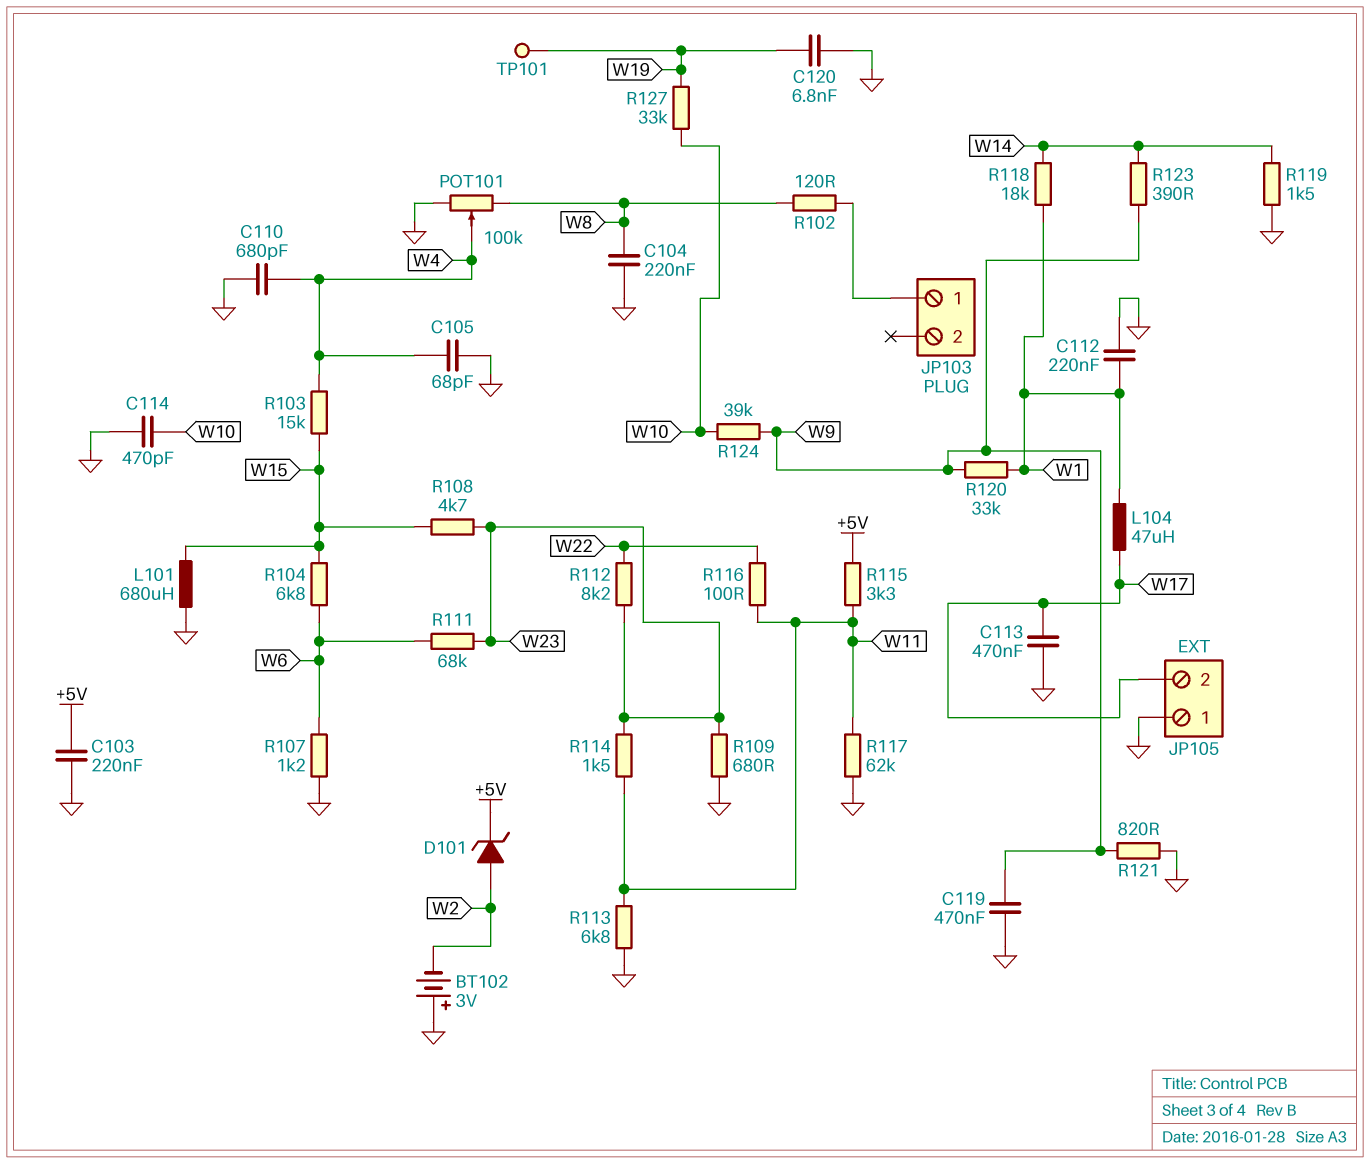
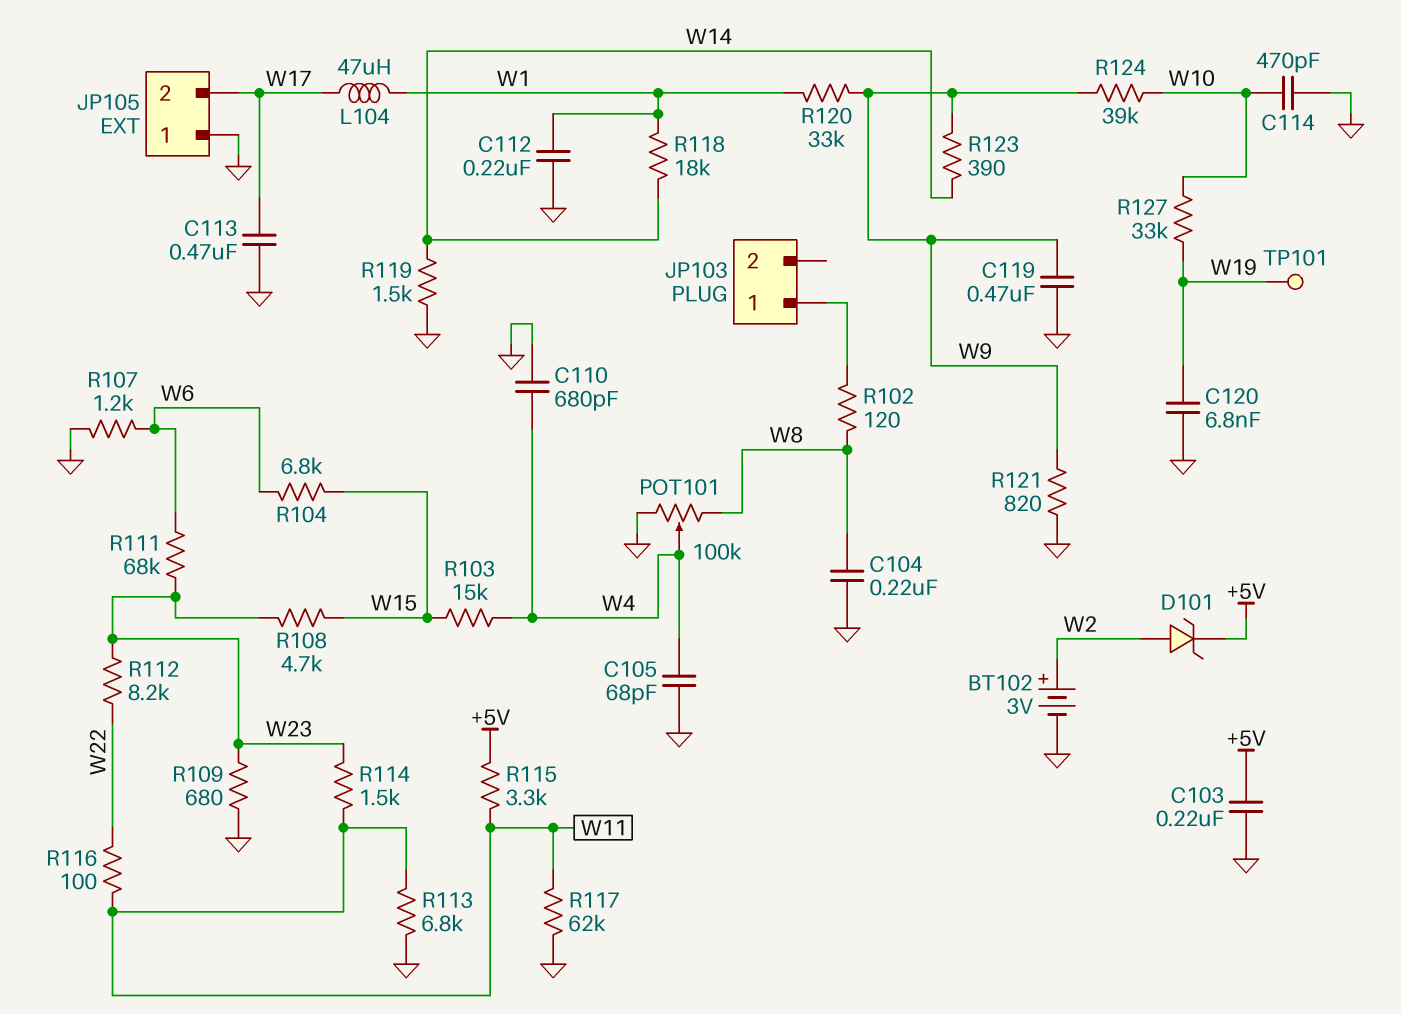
BT102: 3V (plus GND, minus W2) -> 3V (plus W2, minus GND)
L101: 680uH (GND, W15) -> none

